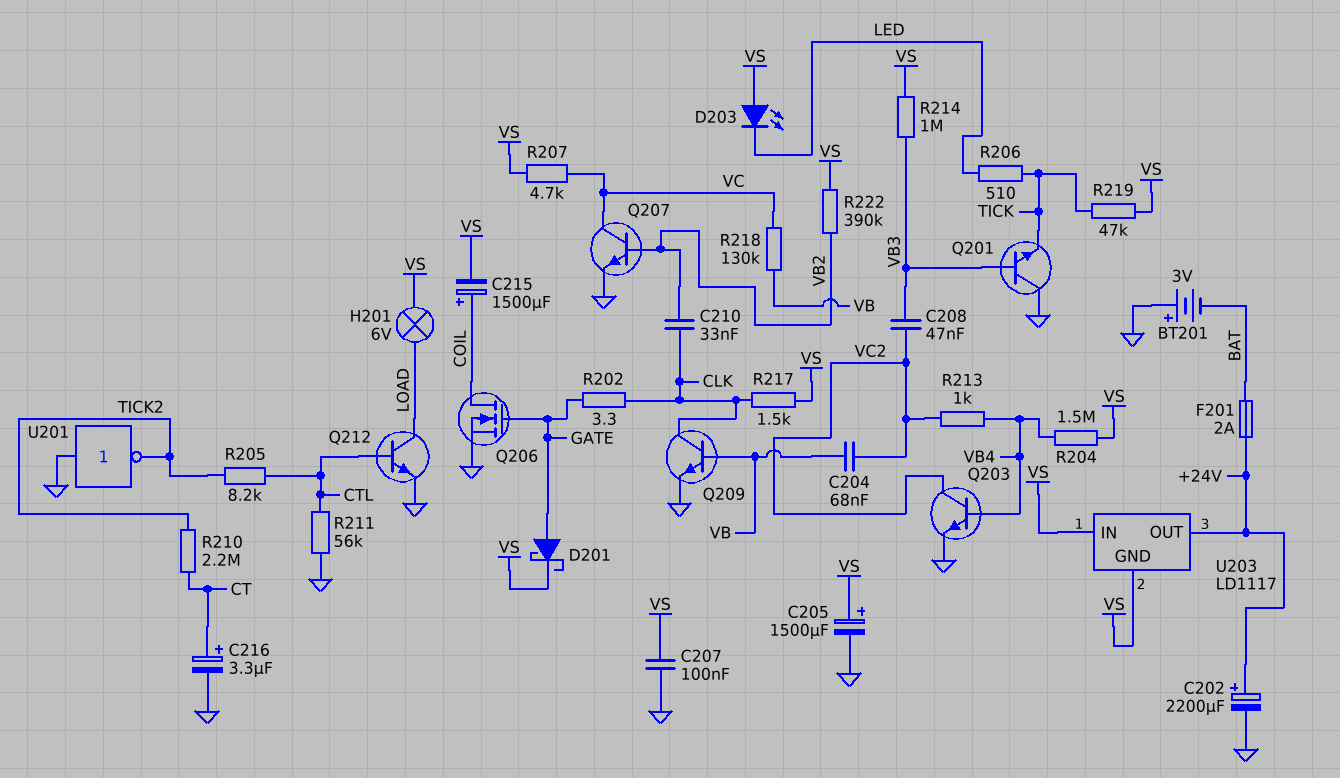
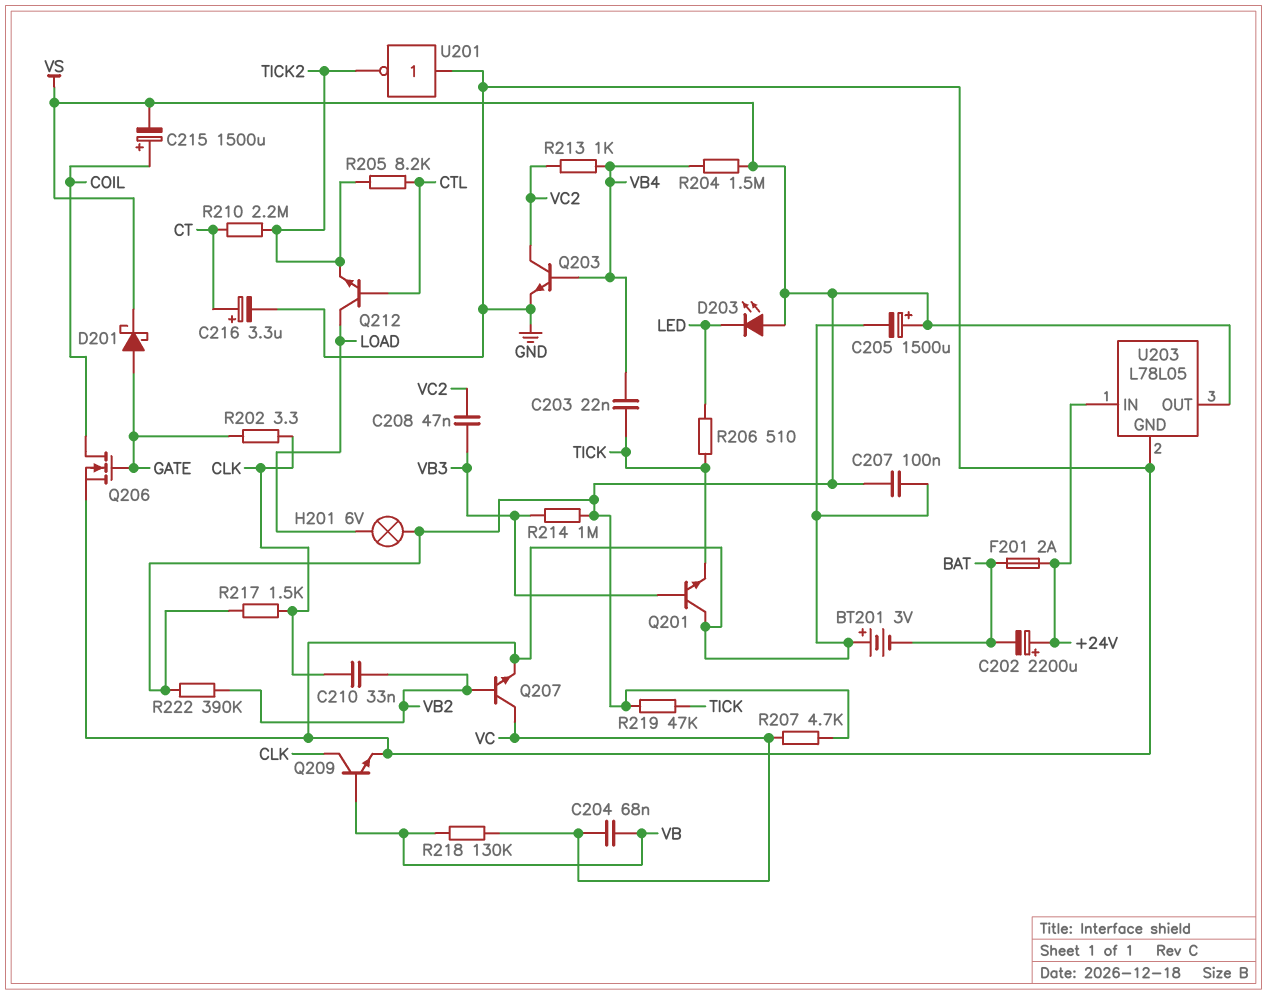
C202: 2200uF (plus +24V, minus GND) -> 2200uF (plus +24V, minus BAT)
C203: none -> 22nF (TICK, VB4)
C204: 68nF (VB, VC2) -> 68nF (VB, VC)
Q212: NPN (B CTL, C LOAD, E GND) -> NPN (B CTL, C LOAD, E TICK2)
R211: 56k (CTL, GND) -> none
U203: LD1117 -> L78L05
U203 pin GND: VS -> GND
U203 pin IN: VS -> +24V
U203 pin OUT: +24V -> VS

